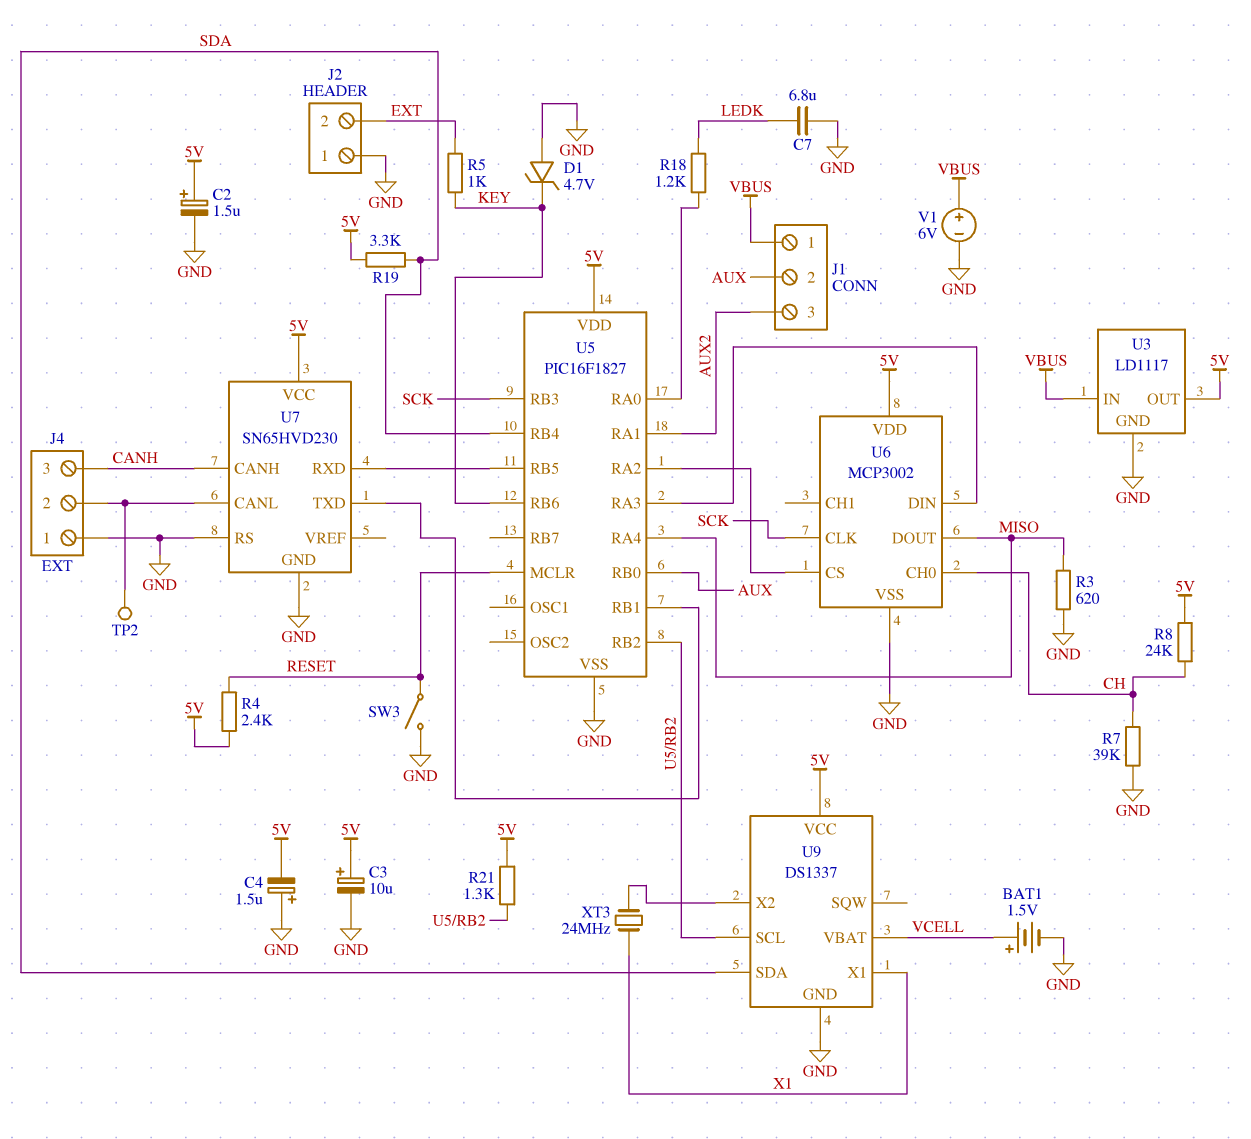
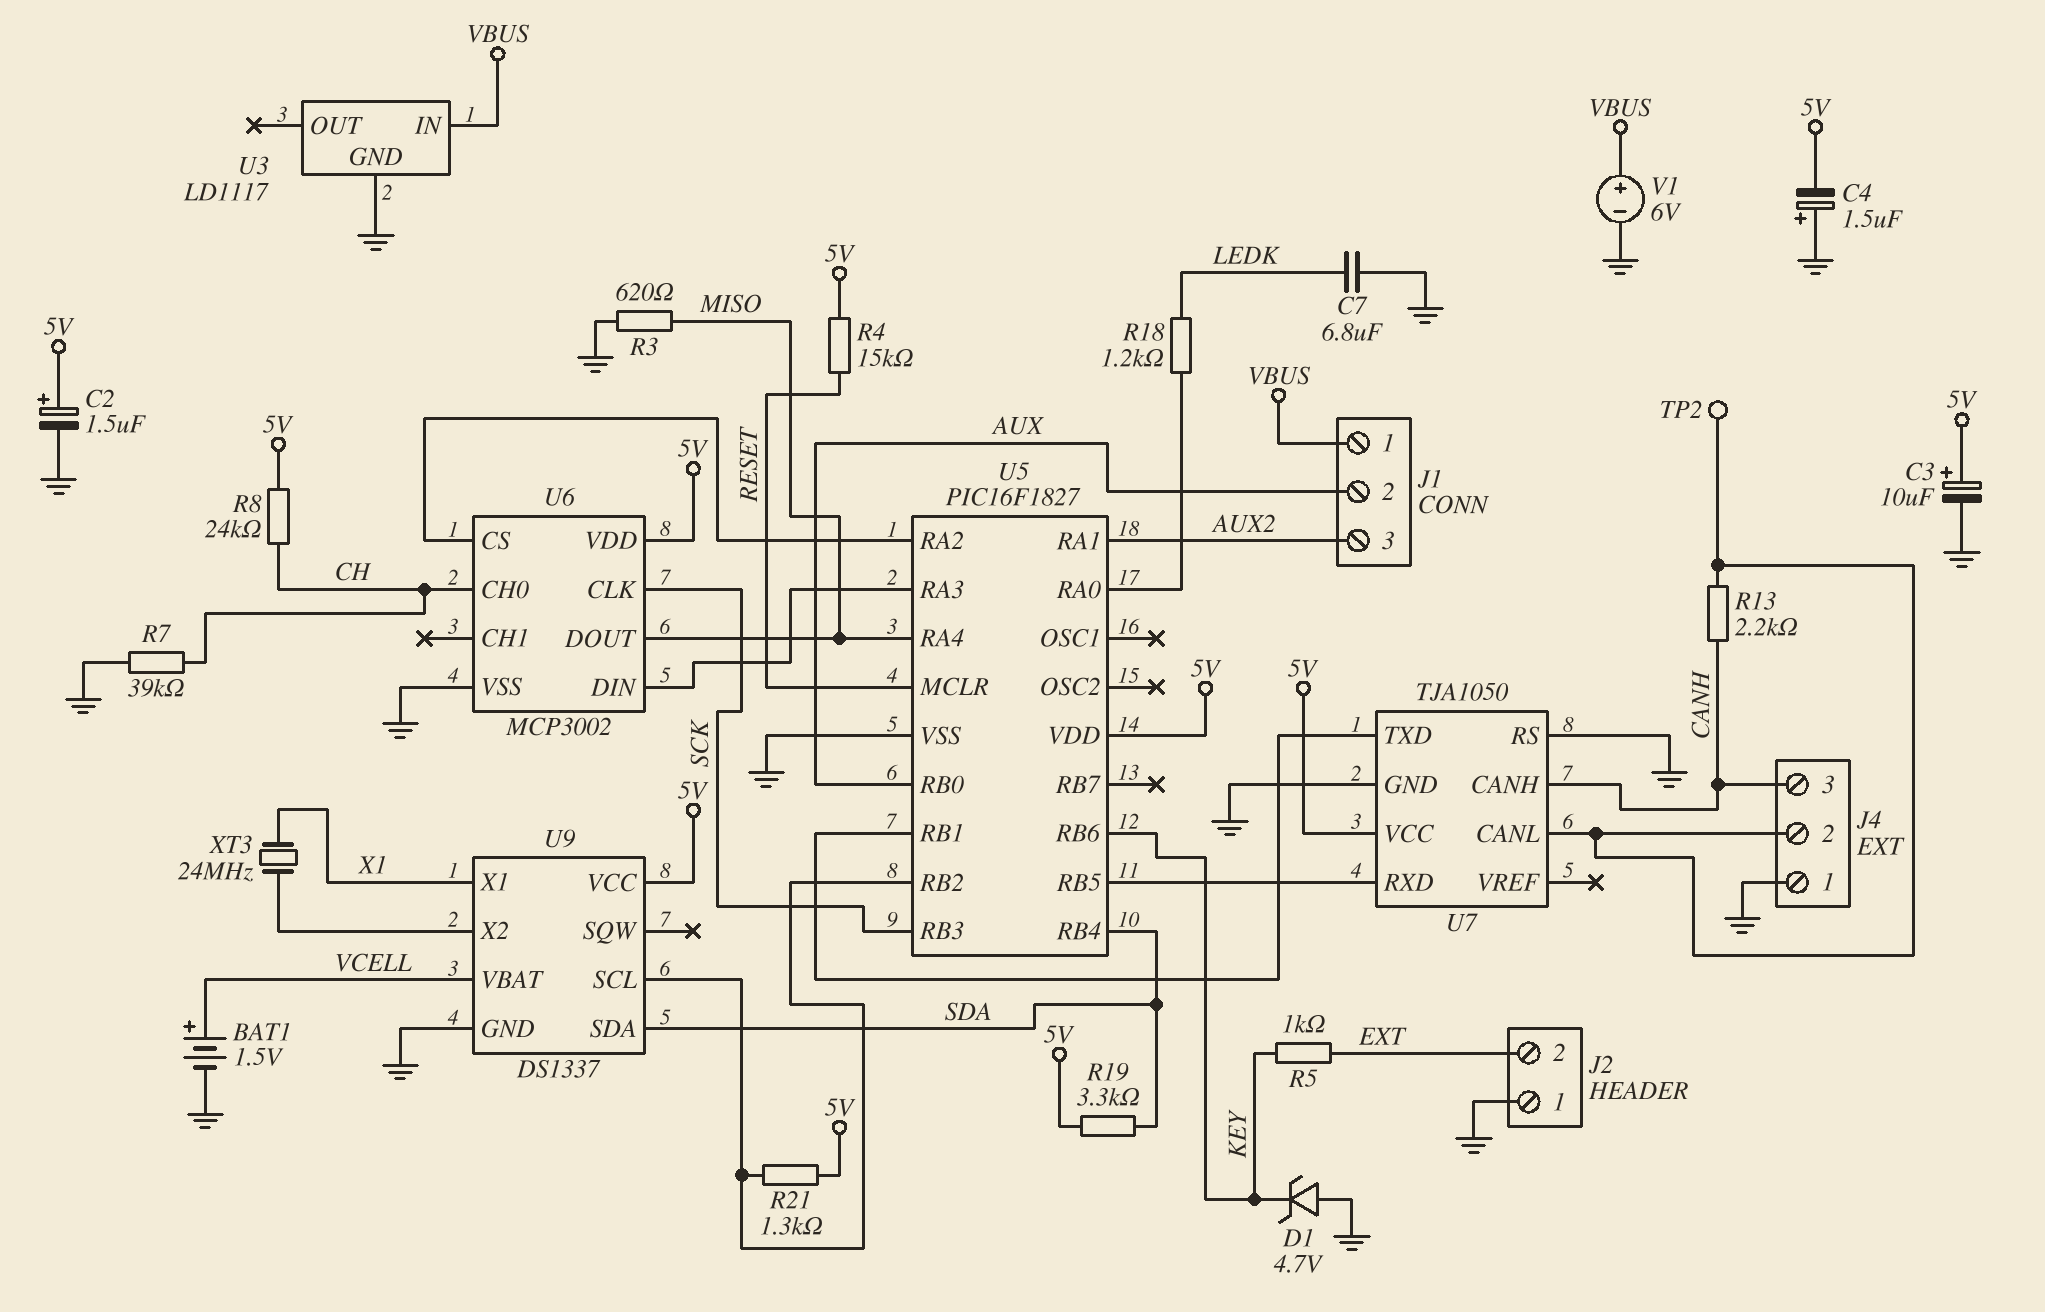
R4: 2.4k (5V, RESET) -> 15k (5V, RESET)
R13: none -> 2.2k (CANH, J4/2)
SW3: switch (GND, RESET) -> none
U3 pin OUT: 5V -> none
U7: SN65HVD230 -> TJA1050

